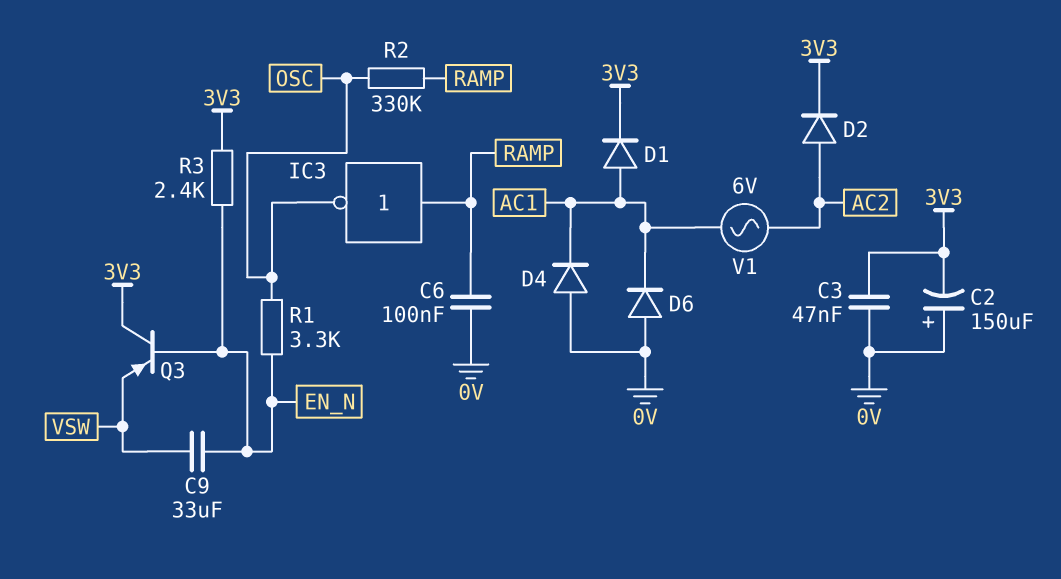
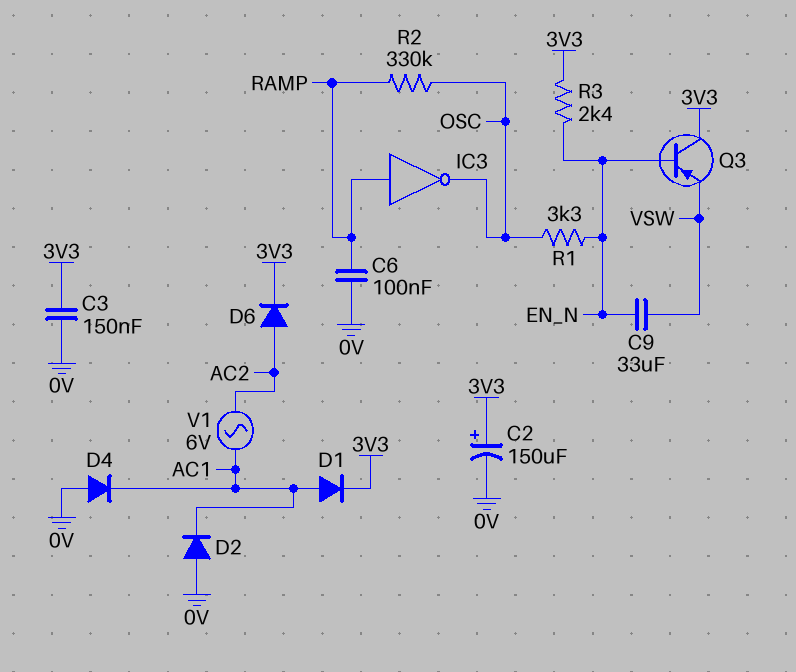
C2: 150uF (plus 0V, minus 3V3) -> 150uF (plus 3V3, minus 0V)
C3: 47nF (0V, 3V3) -> 150nF (0V, 3V3)
D2: diode (A AC2, K 3V3) -> diode (A 0V, K AC1)
D6: diode (A 0V, K AC1) -> diode (A AC2, K 3V3)

